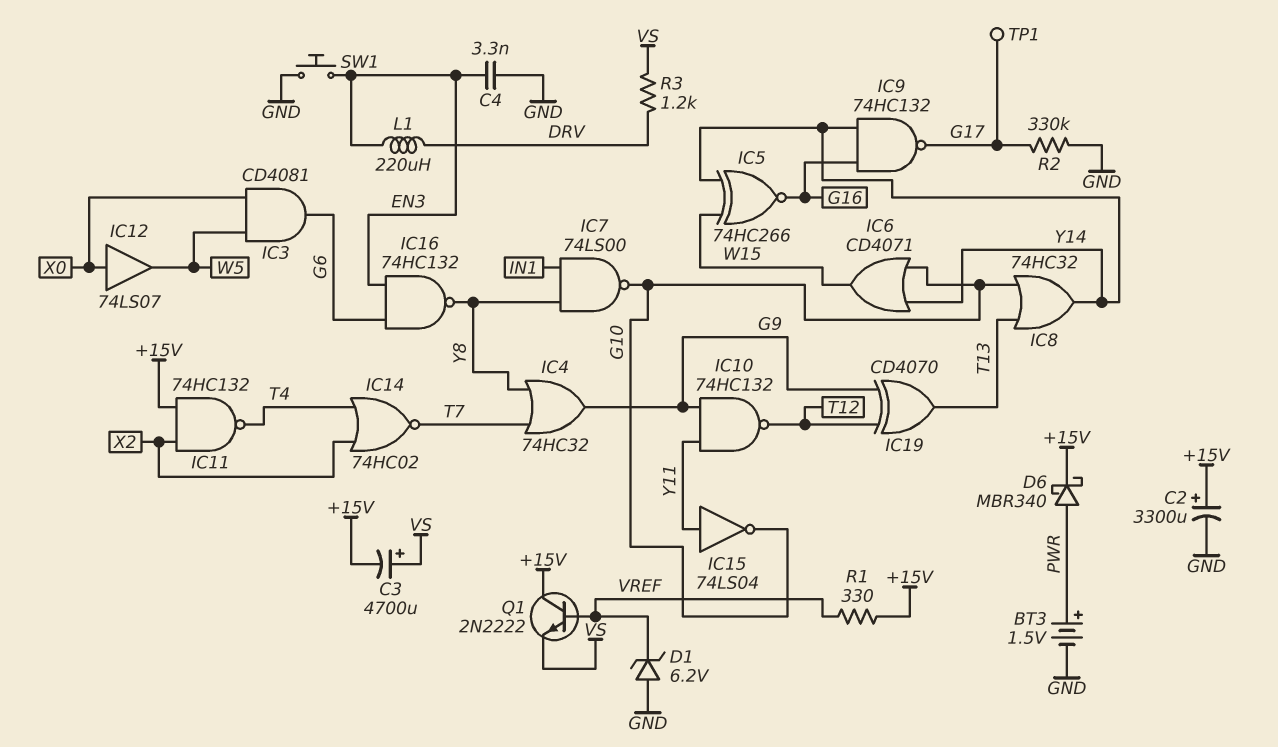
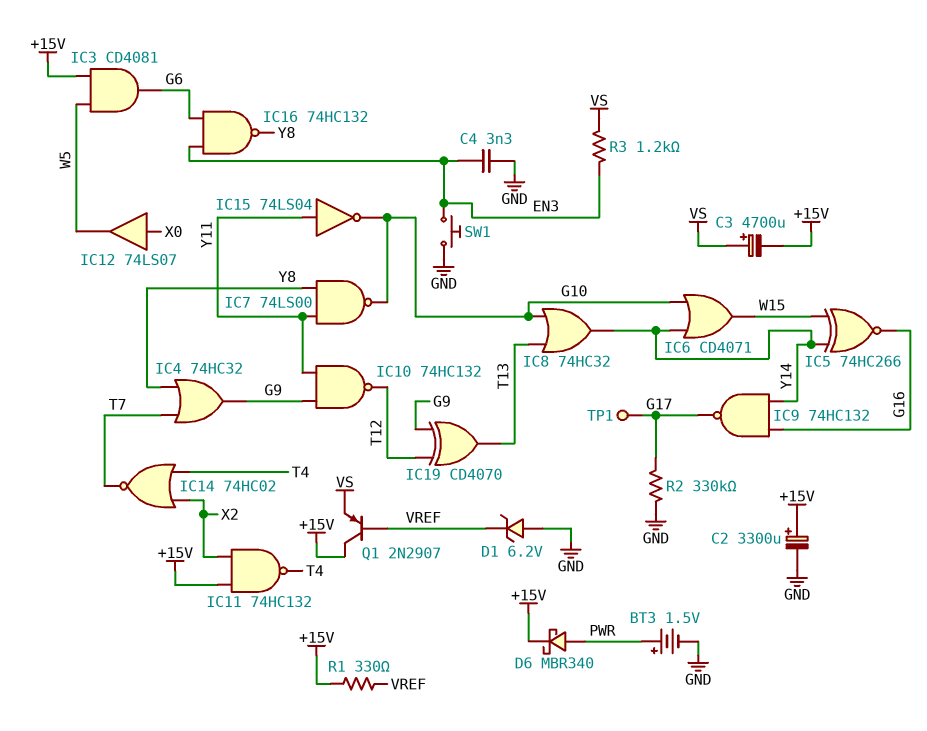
IC3: AND CD4081 (in W5, in X0, out G6) -> AND CD4081 (in +15V, in W5, out G6)
IC7: NAND 74LS00 (in IN1, in Y8, out G10) -> NAND 74LS00 (in Y8, in Y11, out G10)
L1: 220uH (DRV, EN3) -> none
Q1: NPN 2N2222 (B VREF, C +15V, E VS) -> PNP 2N2907 (B VREF, C +15V, E VS)
R3: 1.2k (DRV, VS) -> 1.2k (EN3, VS)

